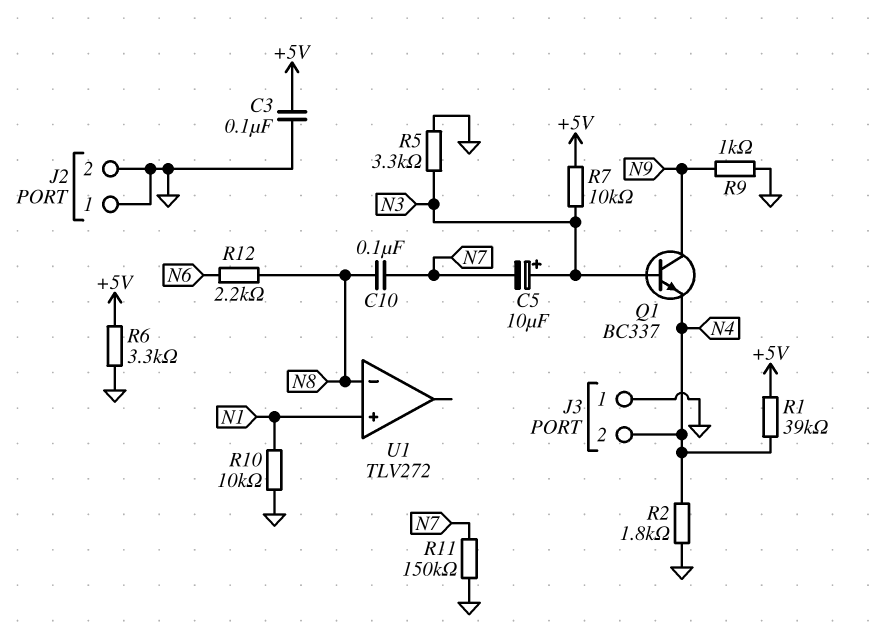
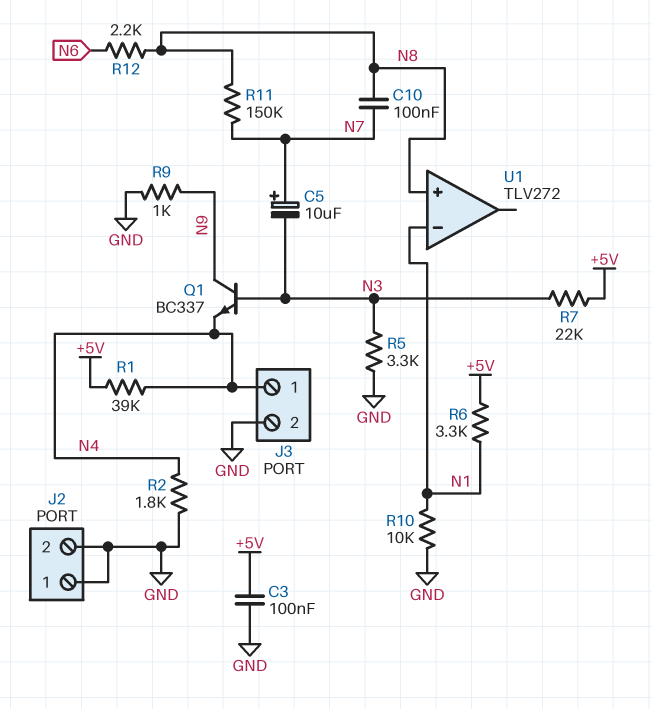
C5: 10uF (plus N3, minus N7) -> 10uF (plus N7, minus N3)
J3 pin 1: GND -> N4
J3 pin 2: N4 -> GND
R6: 3.3k (+5V, GND) -> 3.3k (+5V, N1)
R7: 10k (+5V, N3) -> 22k (+5V, N3)
R11: 150k (GND, N7) -> 150k (N7, N8)
U1 pin in+: N1 -> N8
U1 pin in-: N8 -> N1

